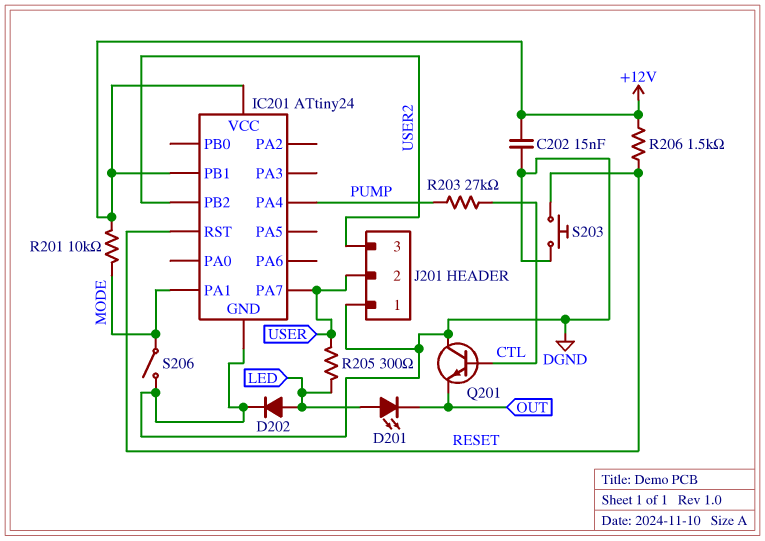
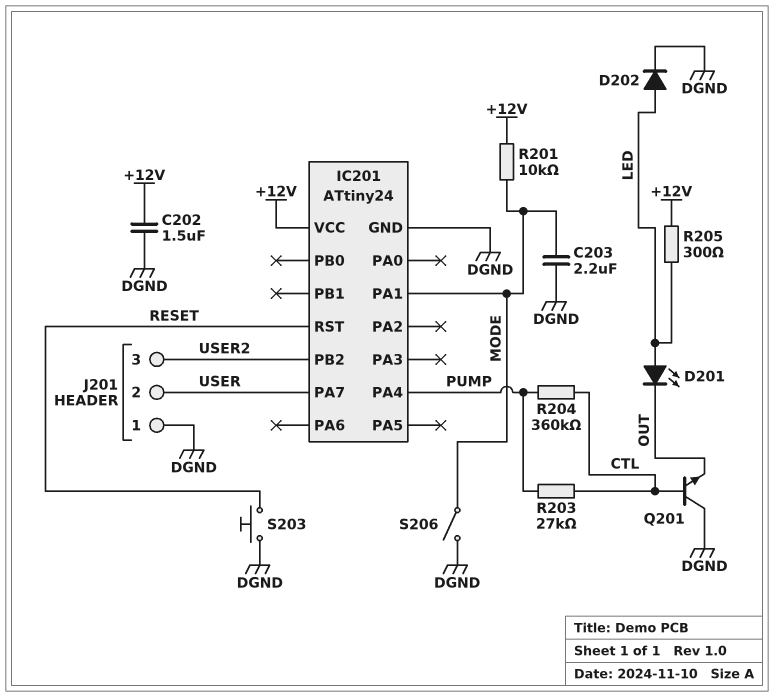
C202: 15nF (+12V, DGND) -> 1.5uF (+12V, DGND)
C203: none -> 2.2uF (DGND, MODE)
IC201 pin PB1: +12V -> none
R204: none -> 360k (CTL, PUMP)
R205: 300 (LED, USER) -> 300 (+12V, LED)
R206: 1.5k (+12V, RESET) -> none

